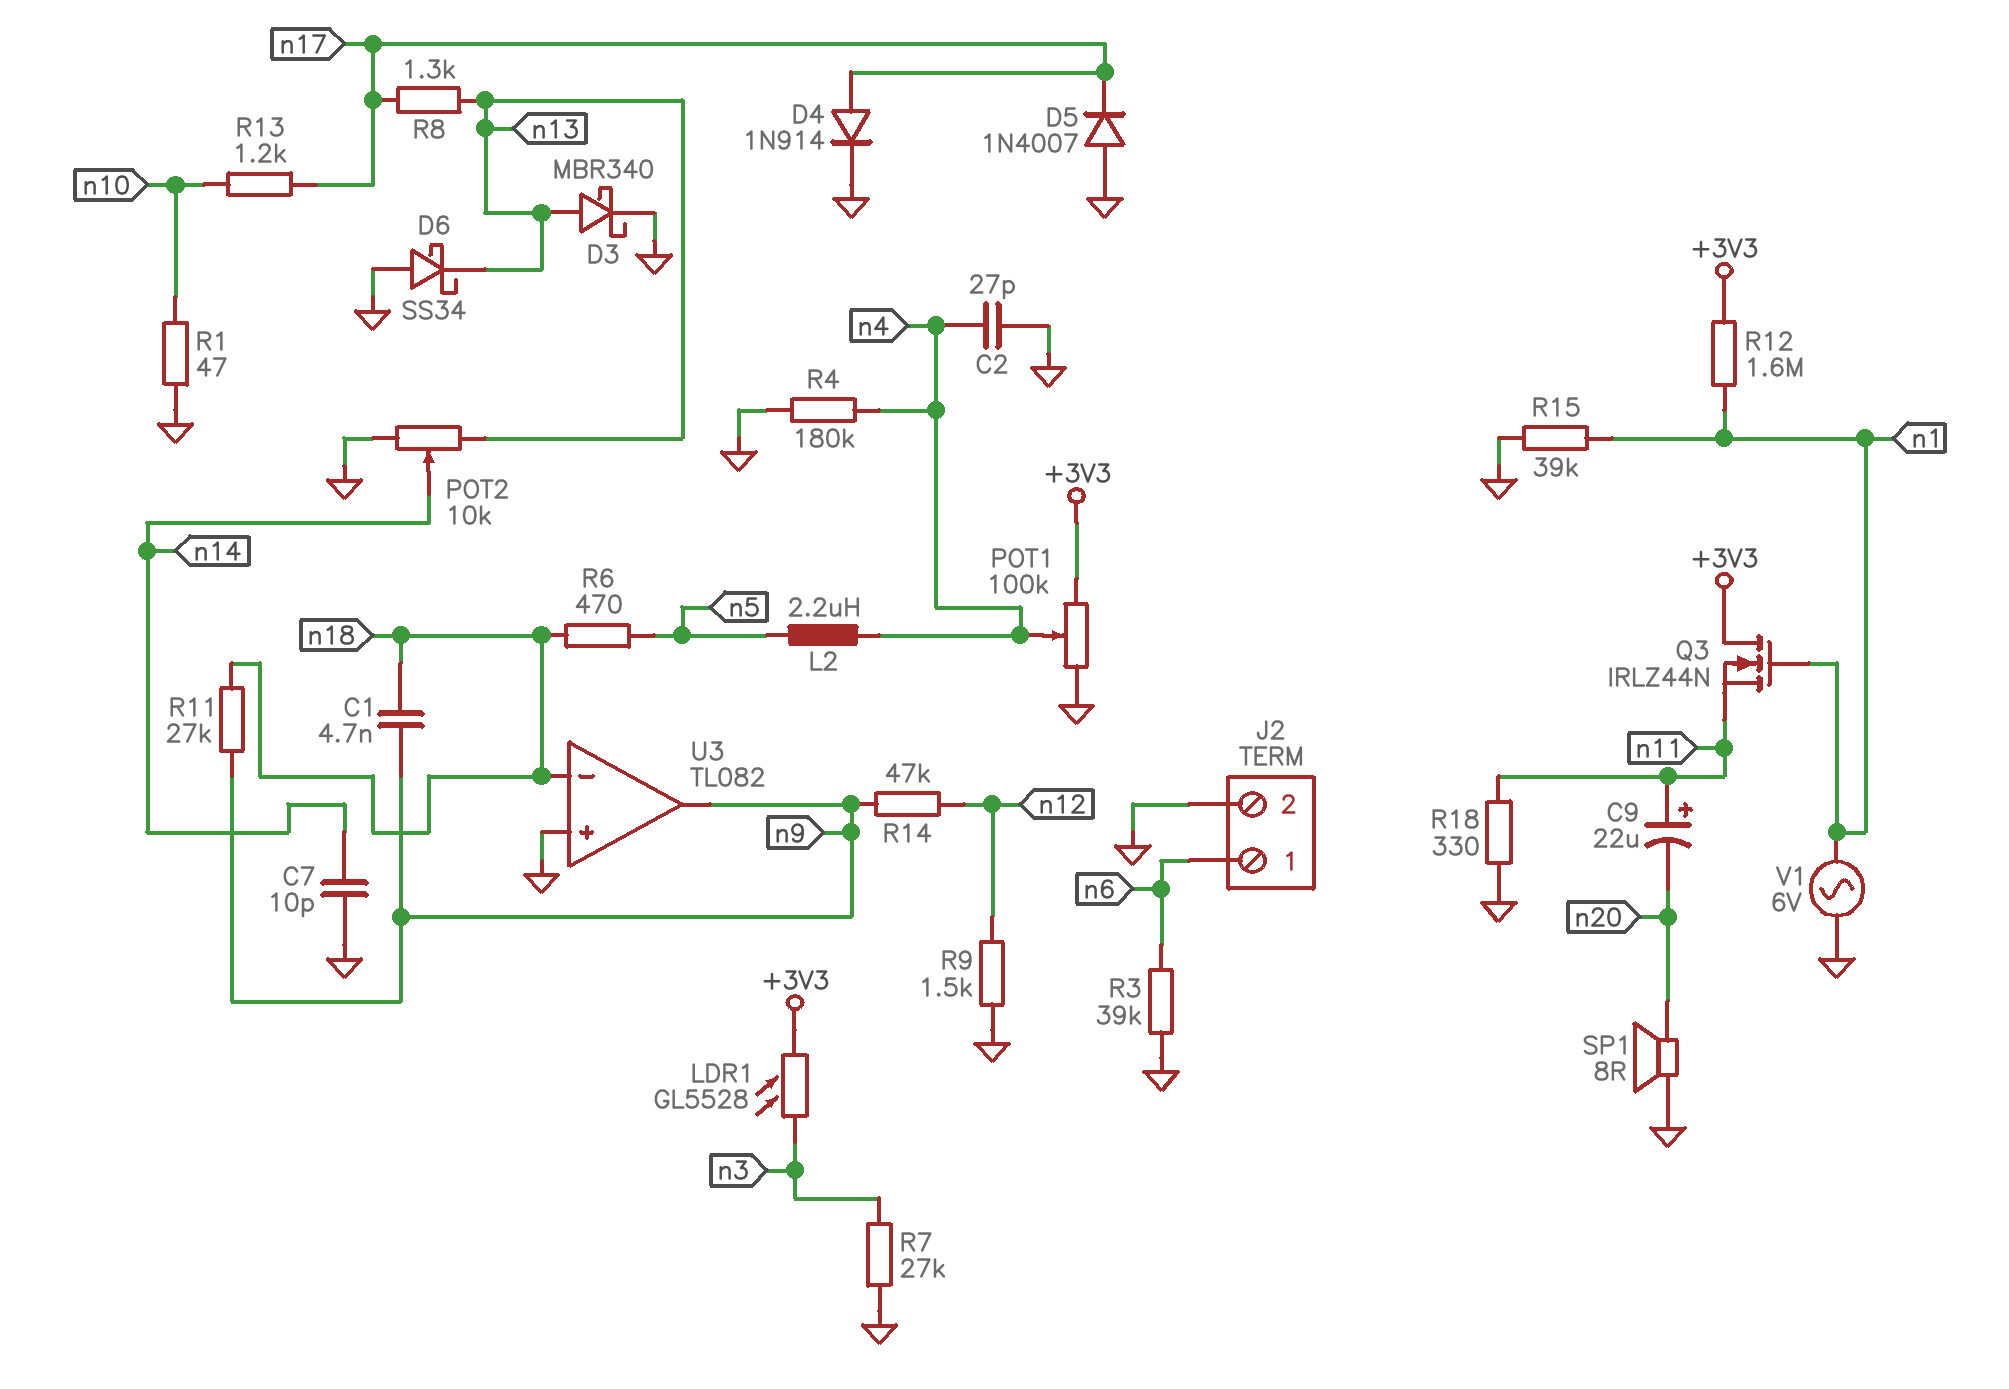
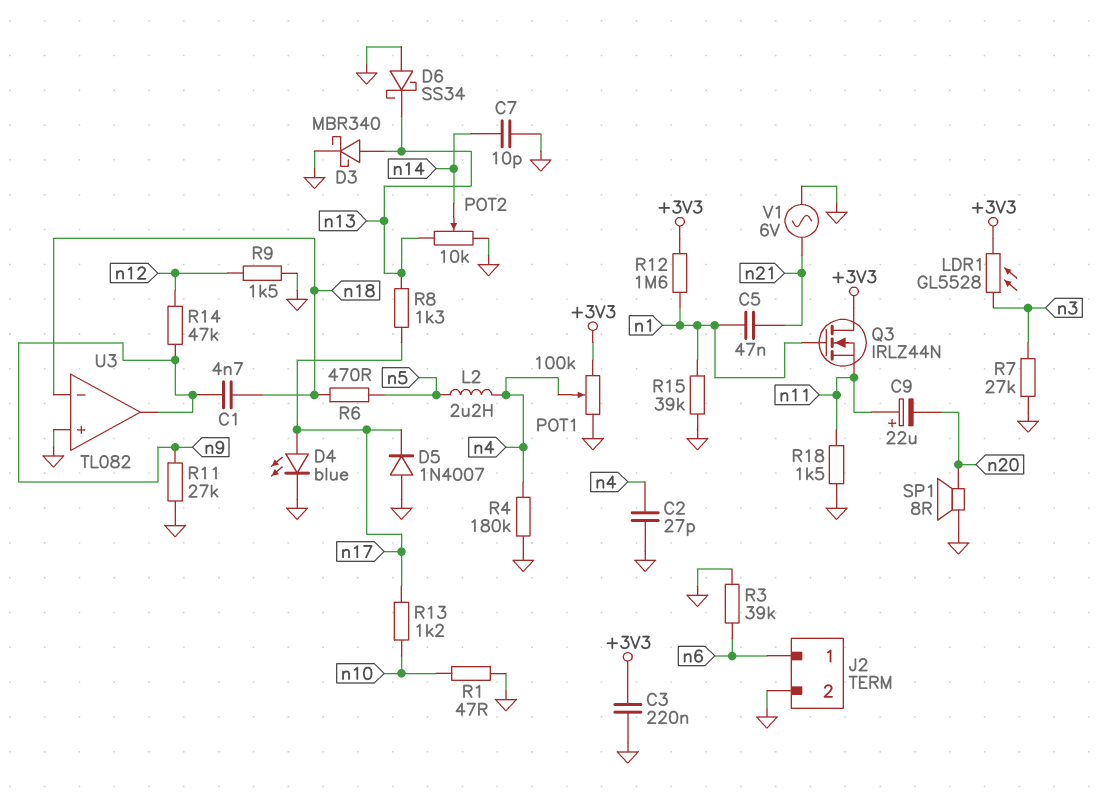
C3: none -> 220nF (+3V3, GND)
C5: none -> 47nF (n1, n21)
D4: diode 1N914 (A n17, K GND) -> LED blue (A n17, K GND)
R11: 27k (n9, n18) -> 27k (GND, n9)
R18: 330 (GND, n11) -> 1.5k (GND, n11)
V1: AC 6V (GND, n1) -> AC 6V (GND, n21)

